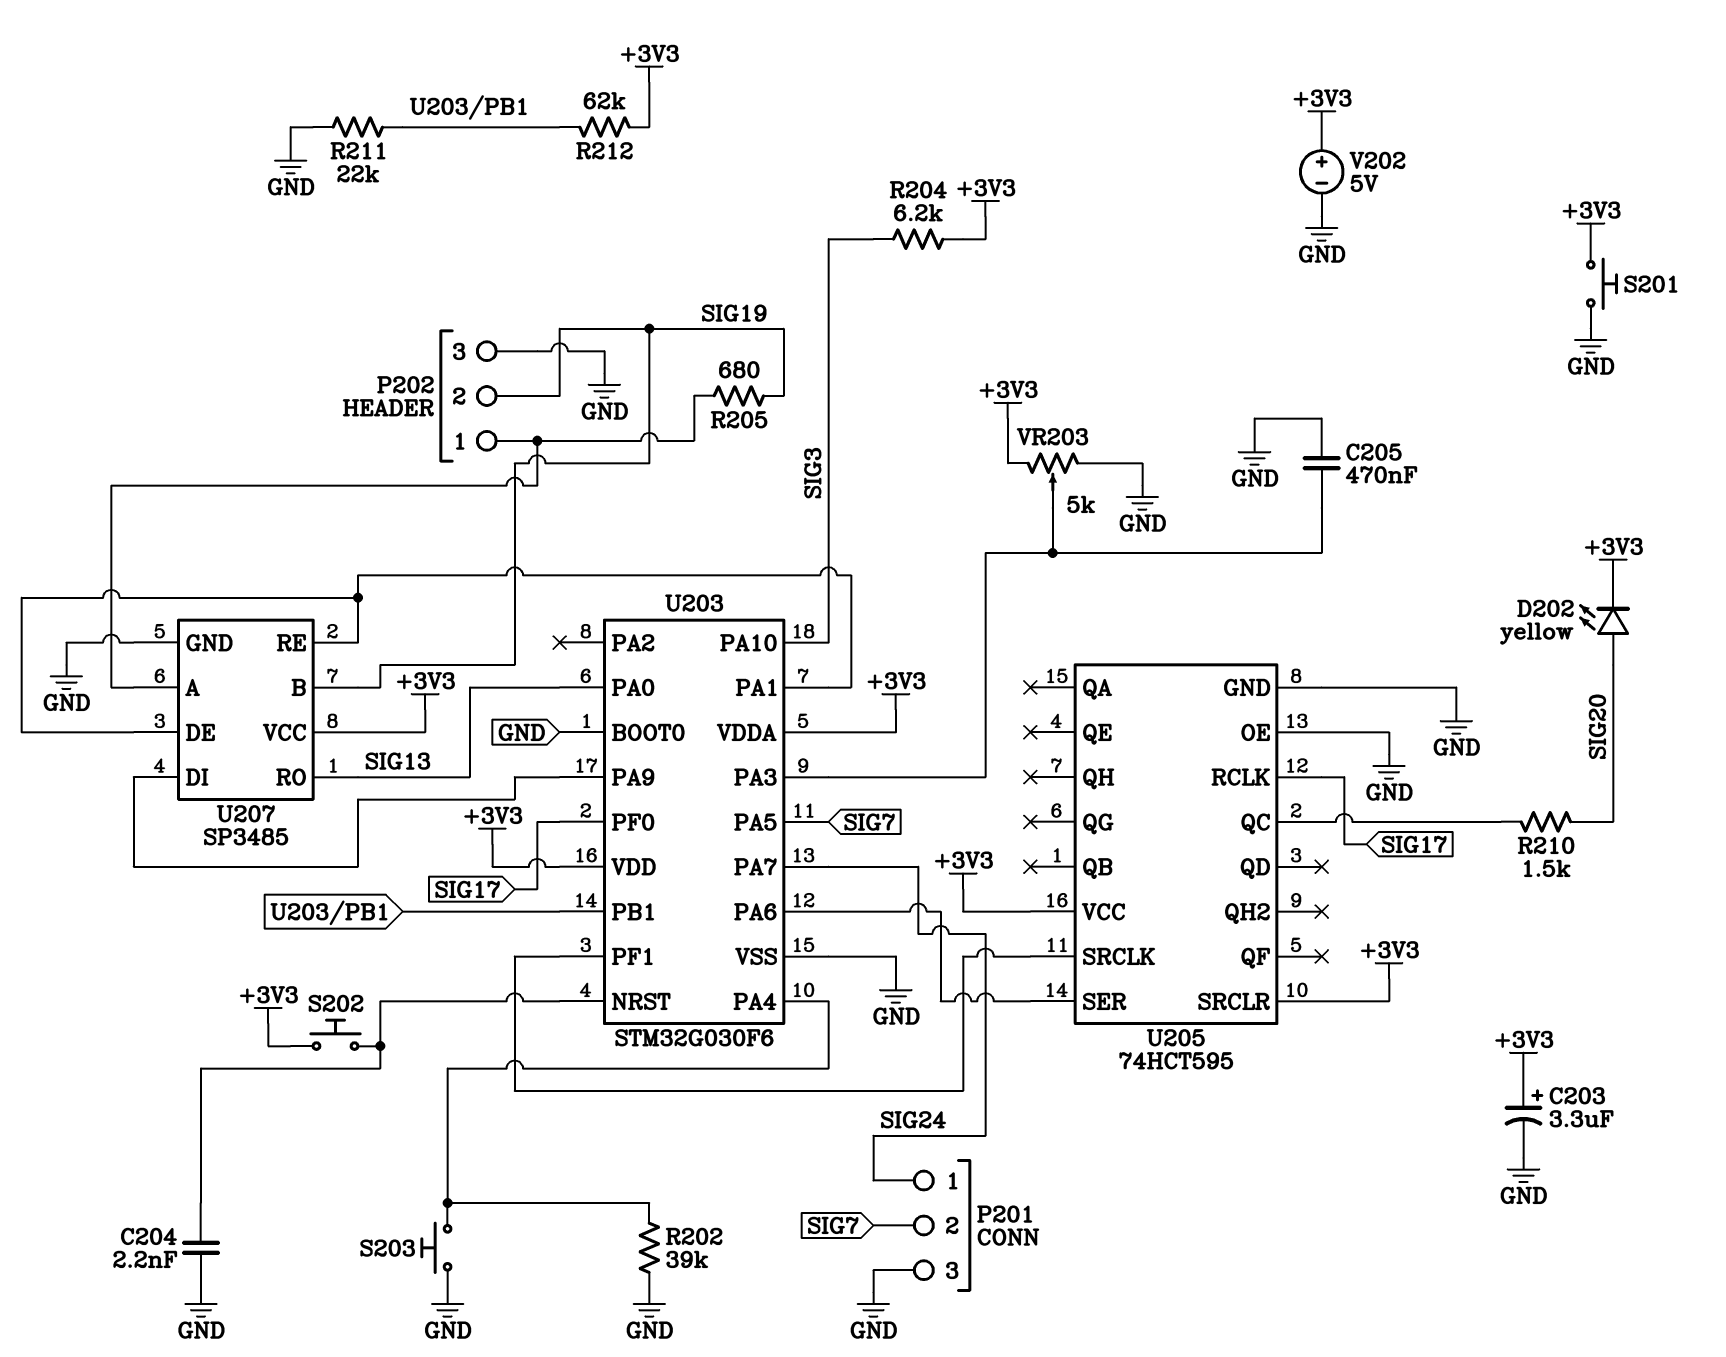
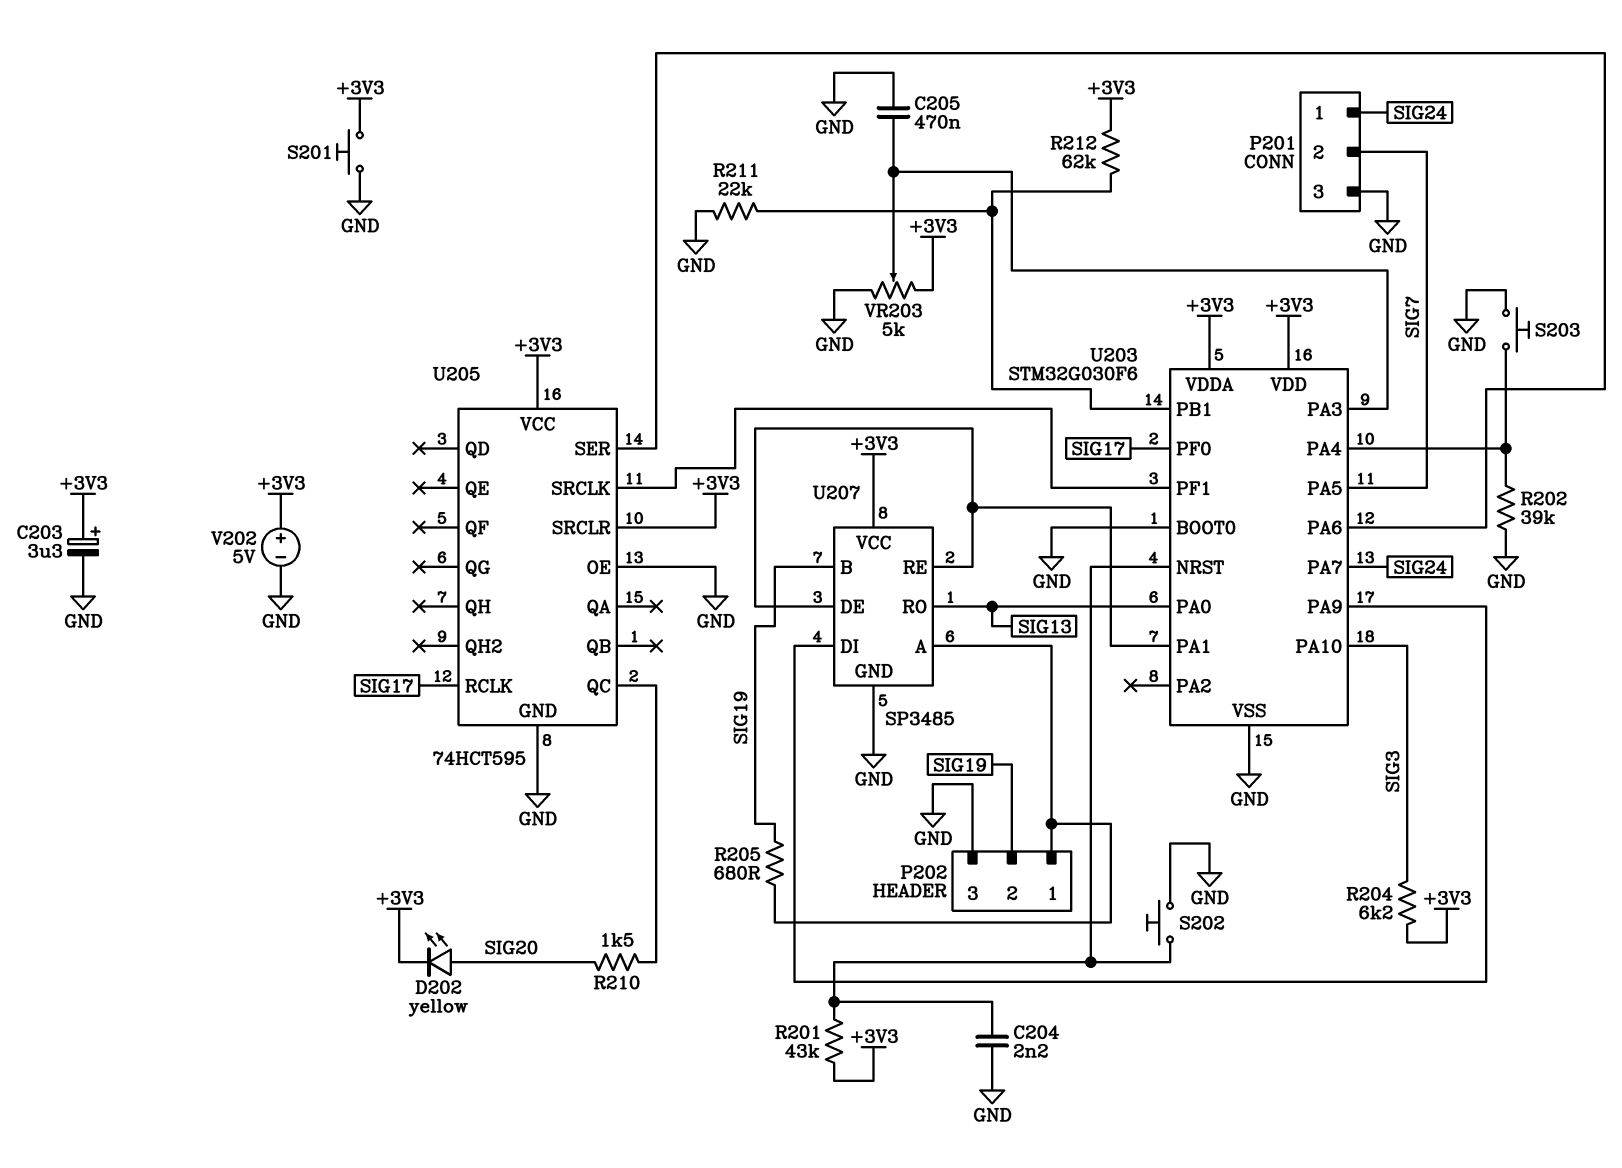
R201: none -> 43k (+3V3, U203/NRST)
S202: button (+3V3, U203/NRST) -> button (GND, U203/NRST)

